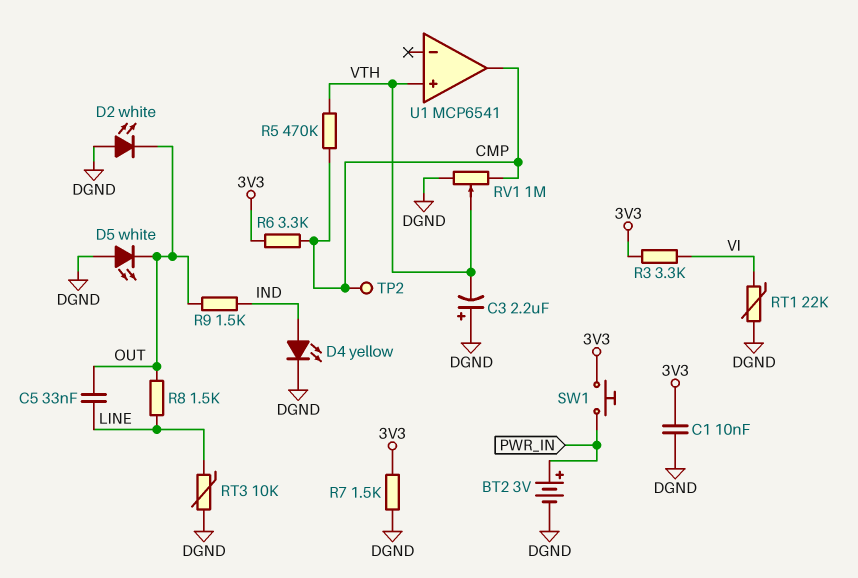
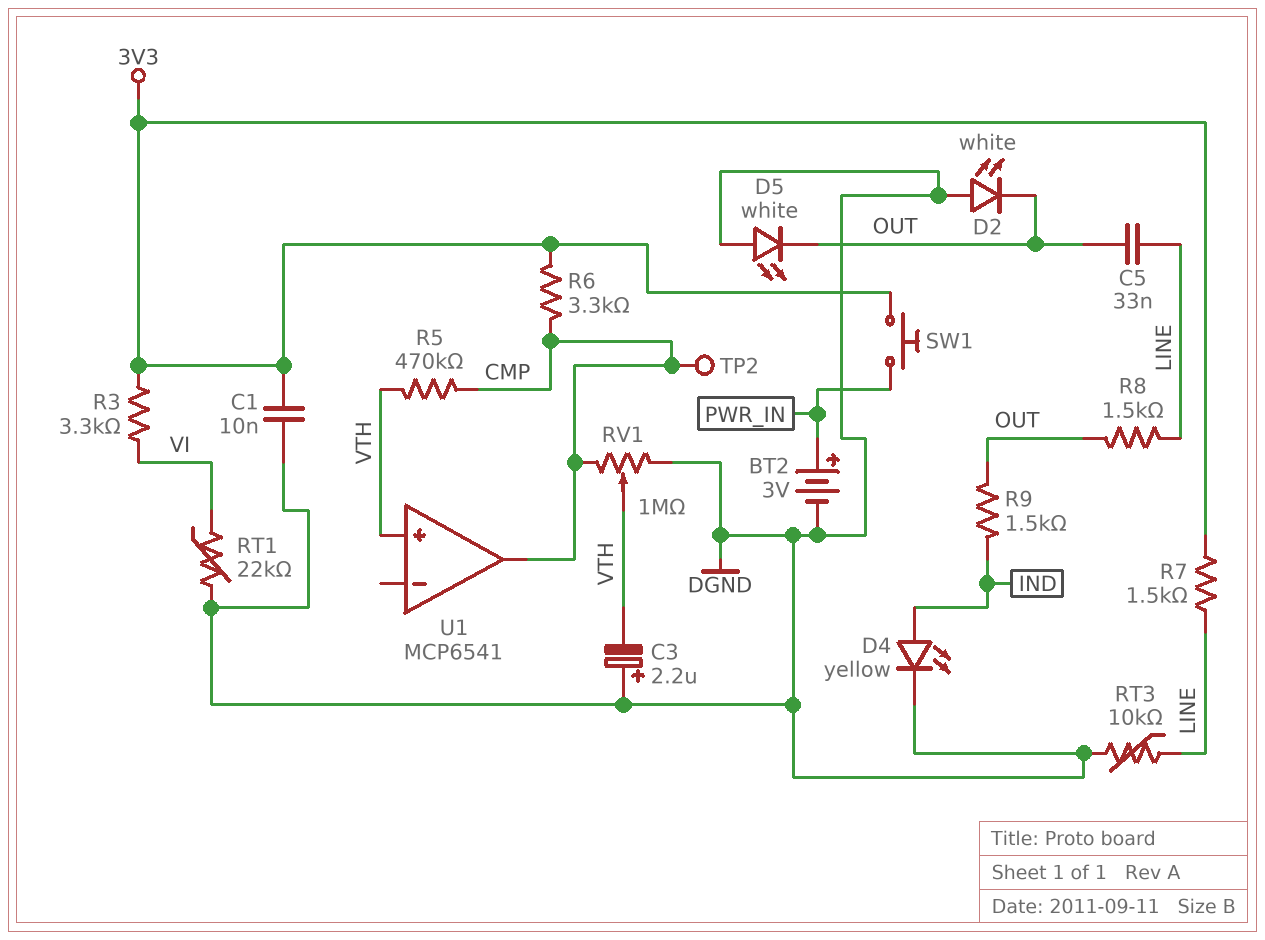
R7: 1.5k (3V3, DGND) -> 1.5k (3V3, LINE)

